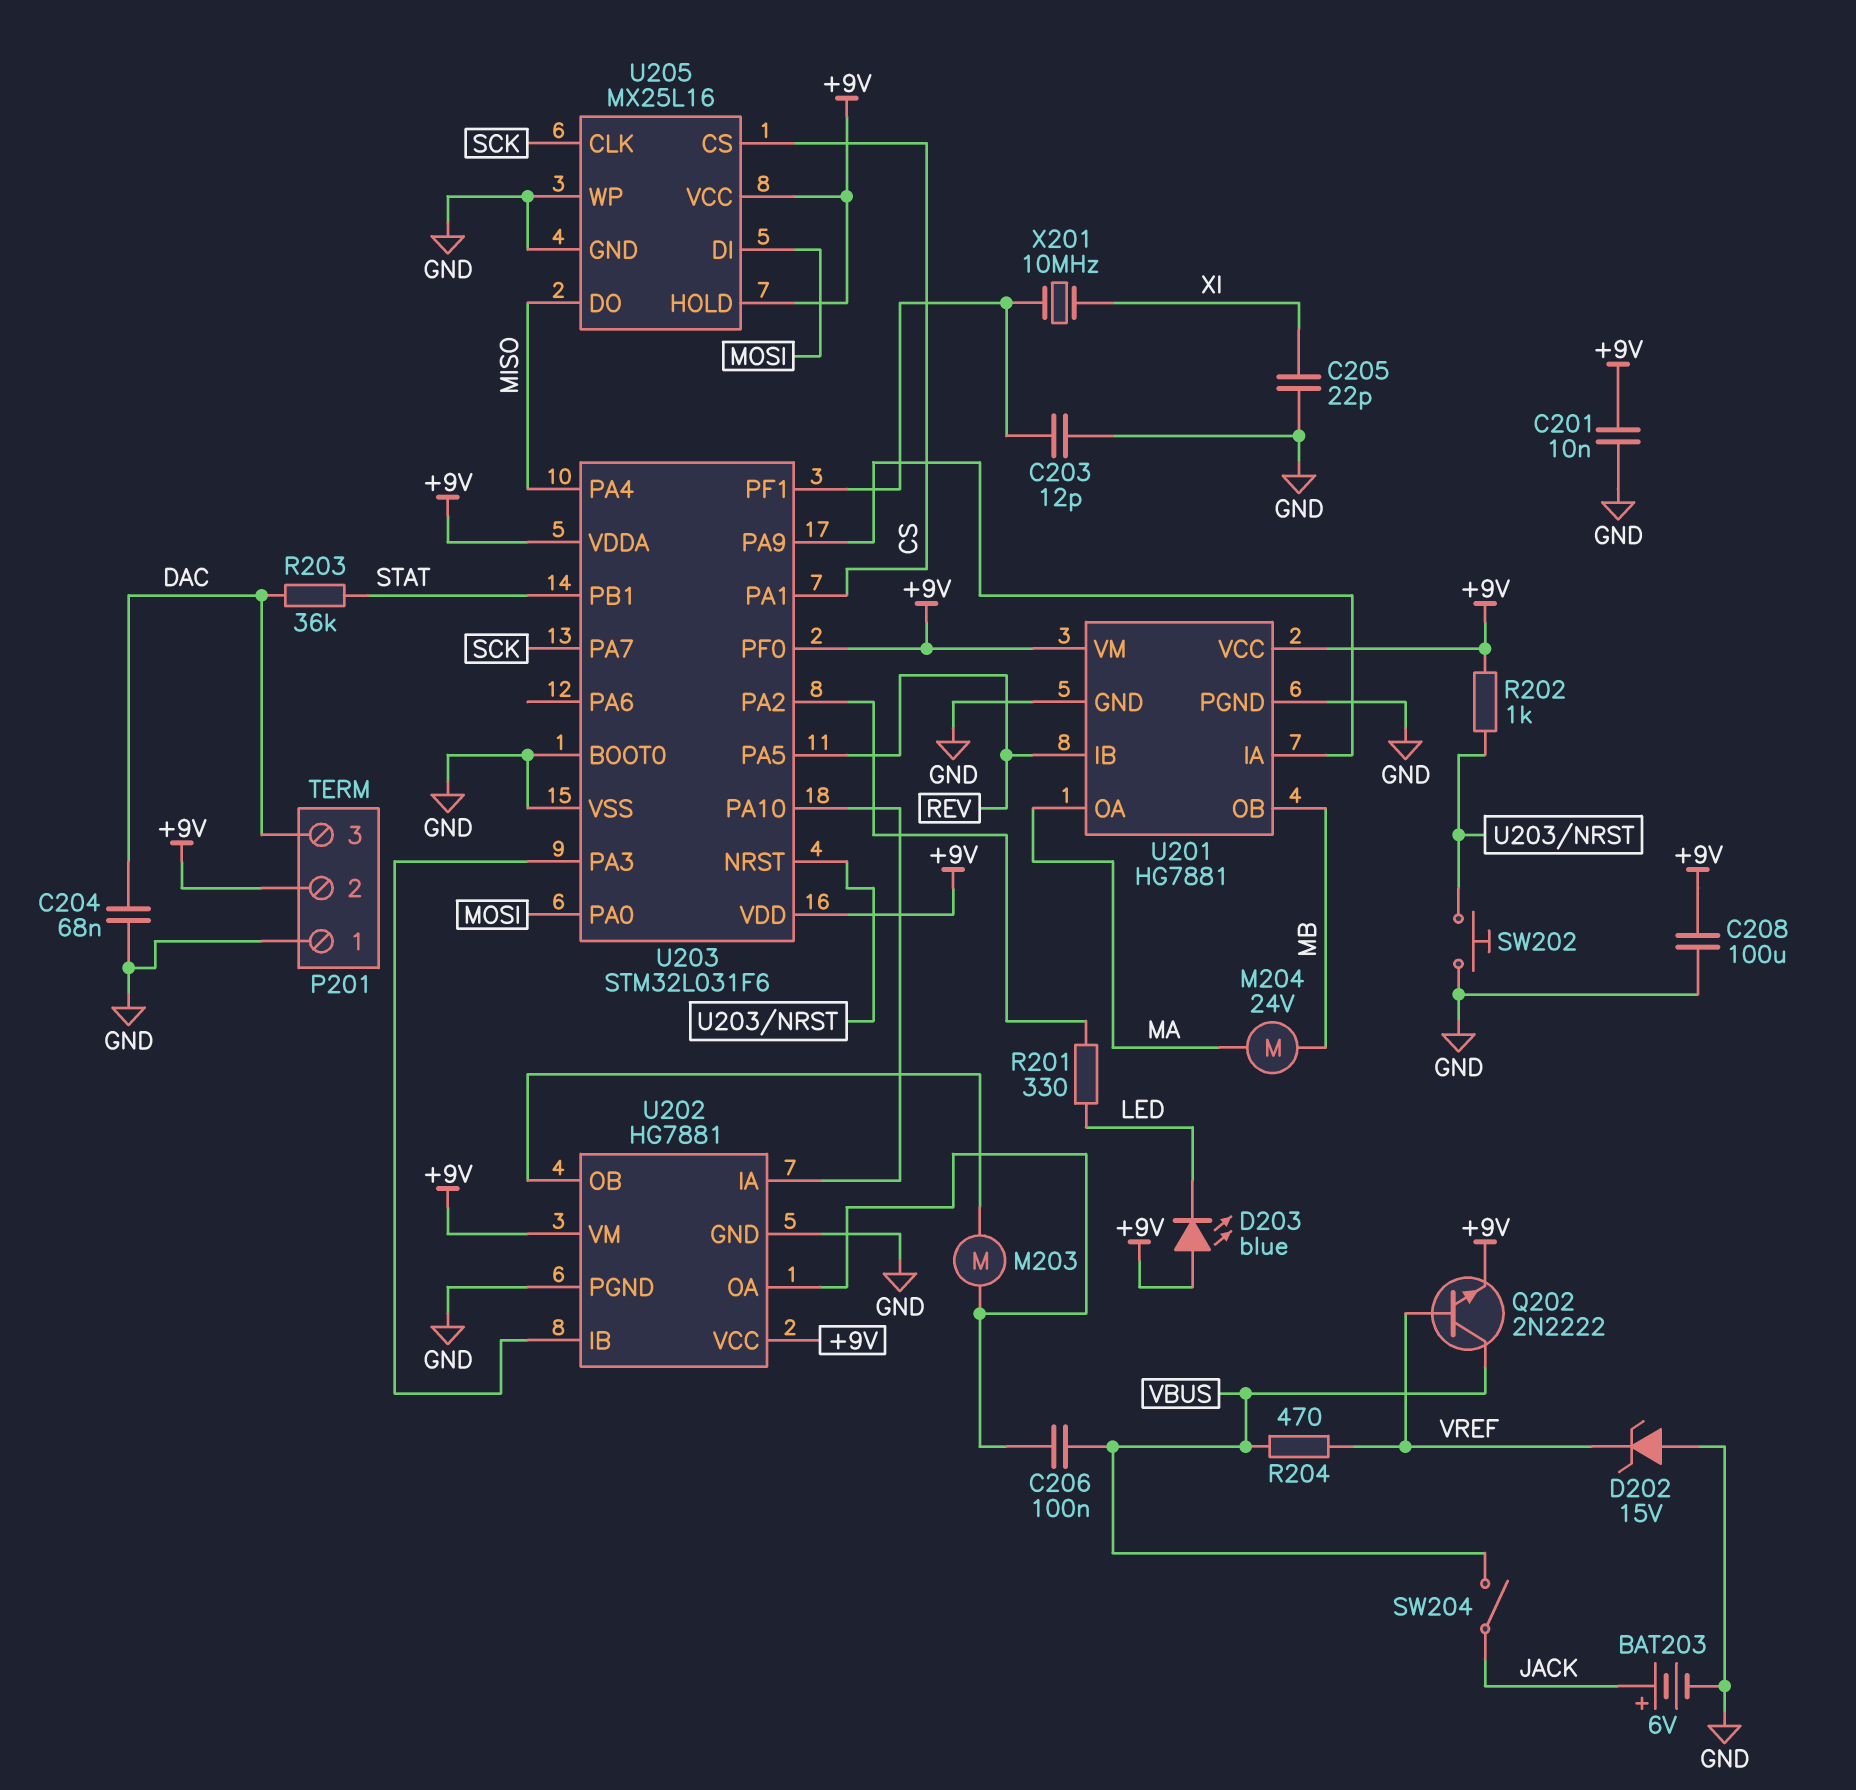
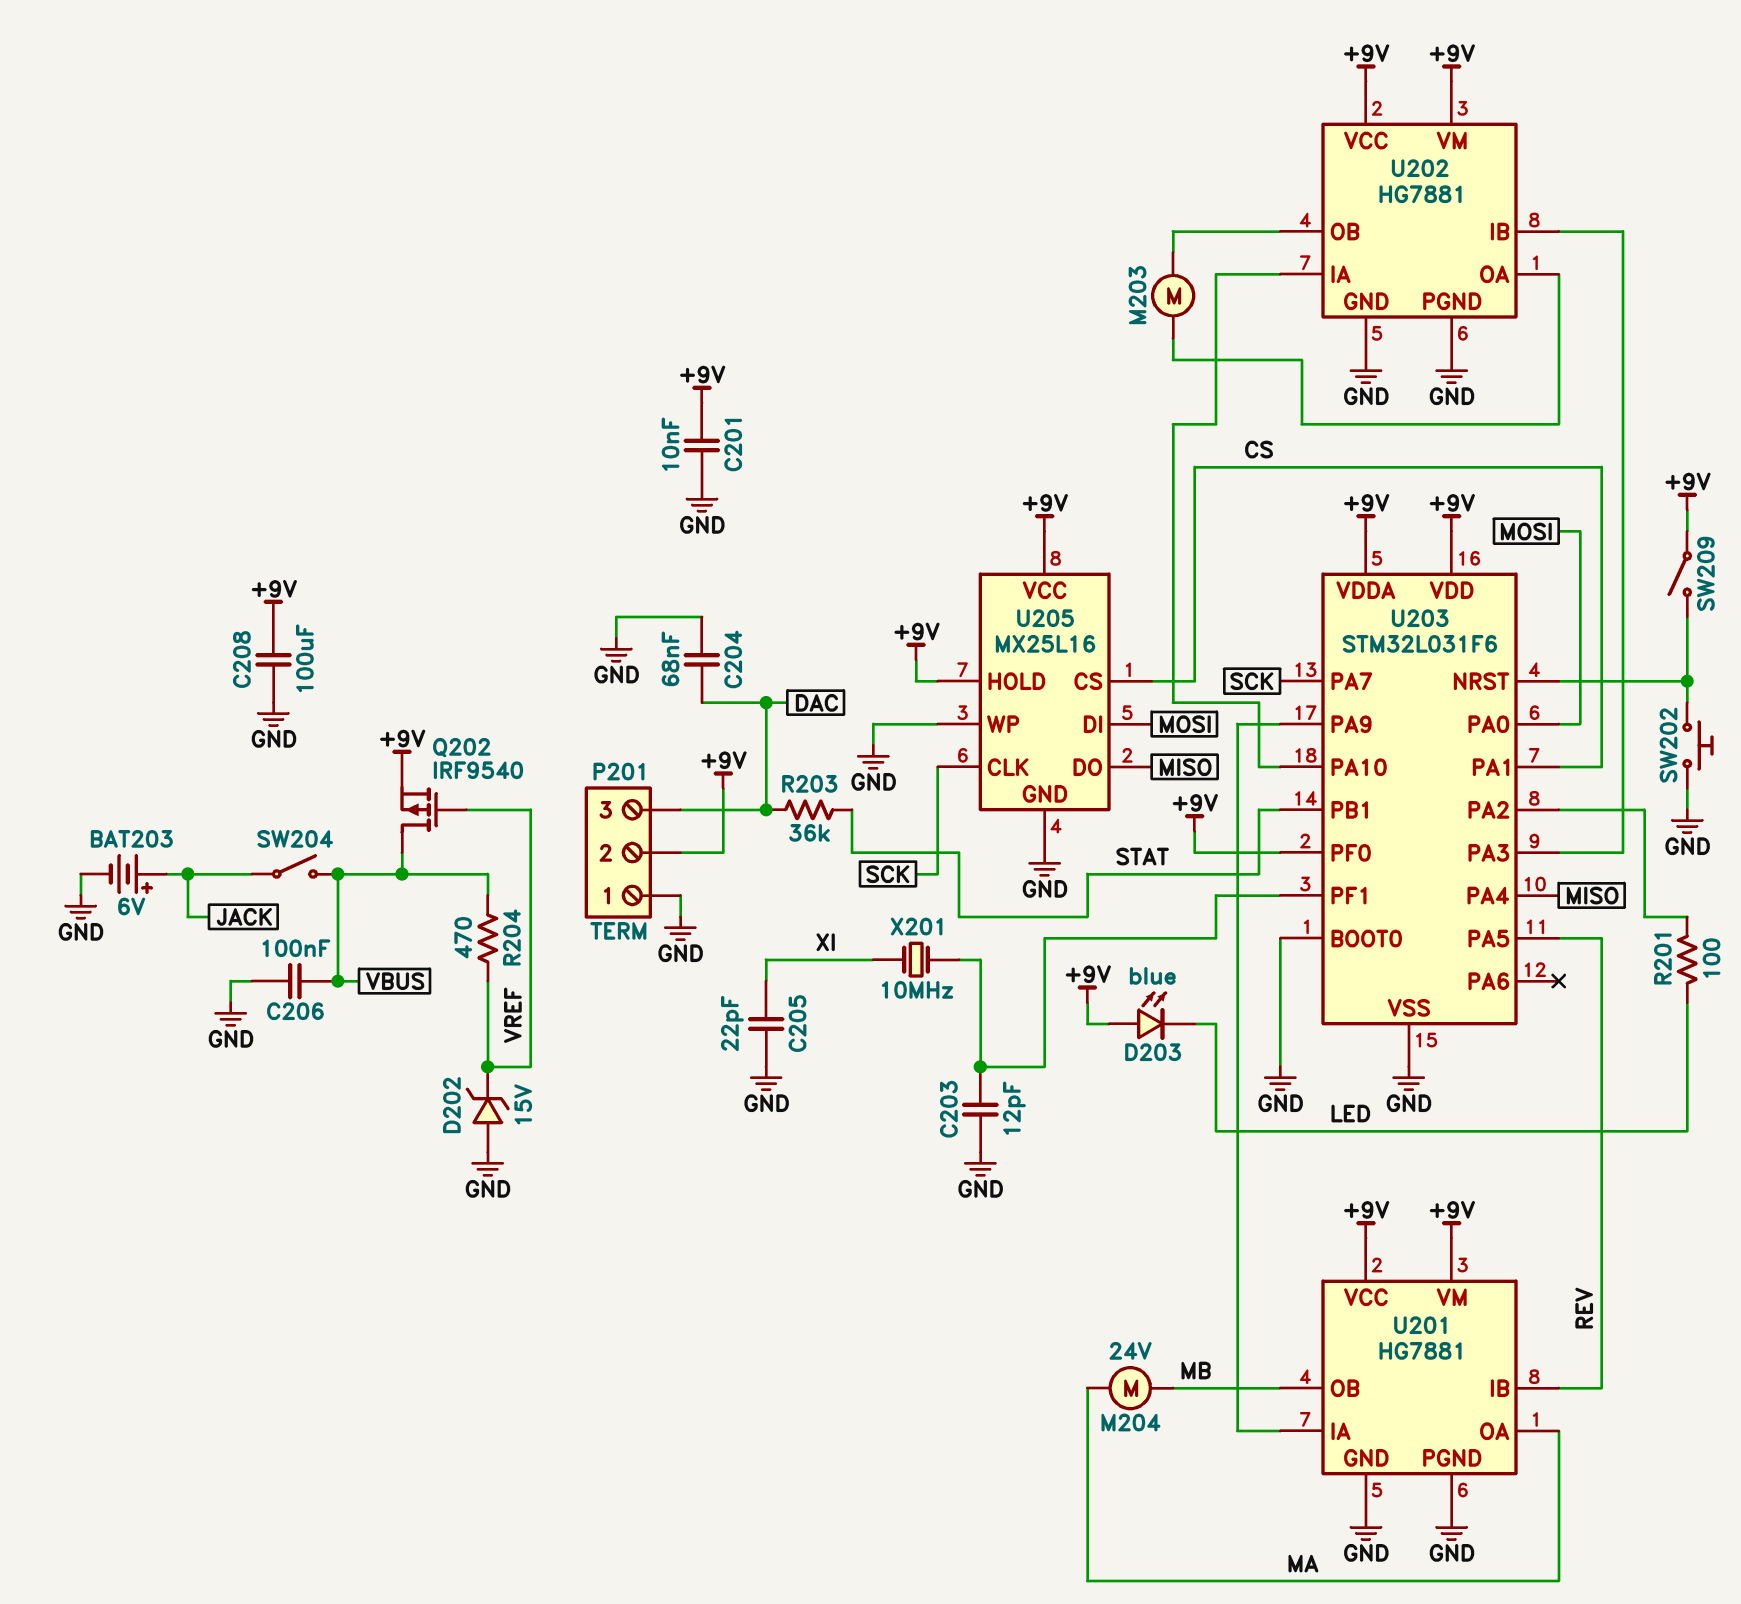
C206: 100nF (U202/OA, VBUS) -> 100nF (GND, VBUS)
Q202: NPN 2N2222 (B VREF, C VBUS, E +9V) -> PMOS IRF9540 (G VREF, D VBUS, S +9V)
R201: 330 (LED, U203/PA2) -> 100 (LED, U203/PA2)
R202: 1k (+9V, U203/NRST) -> none
SW209: none -> switch (+9V, U203/NRST)

